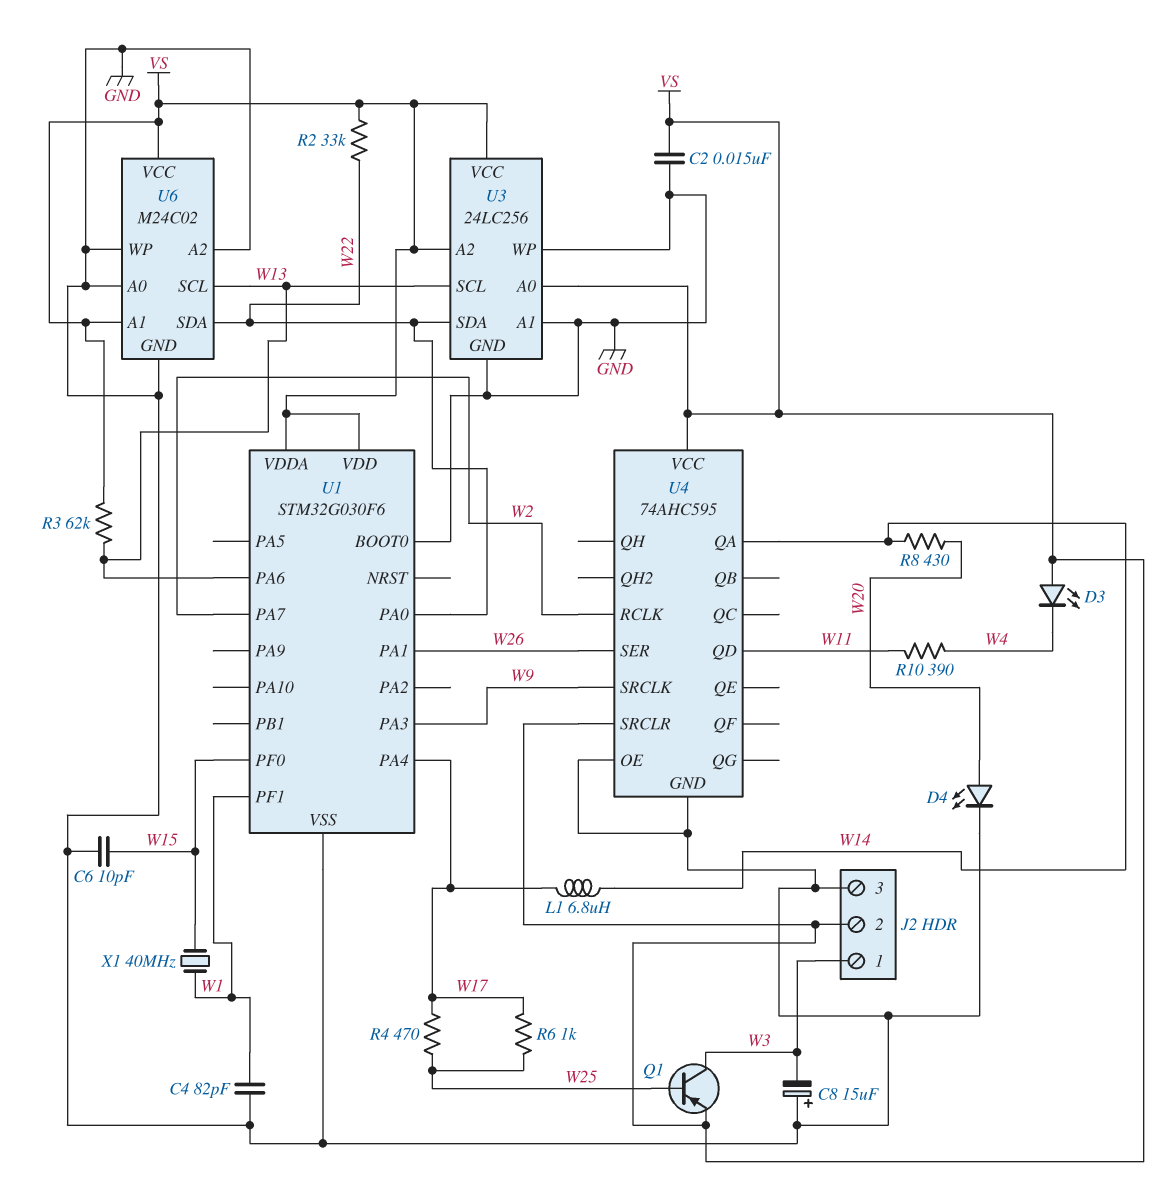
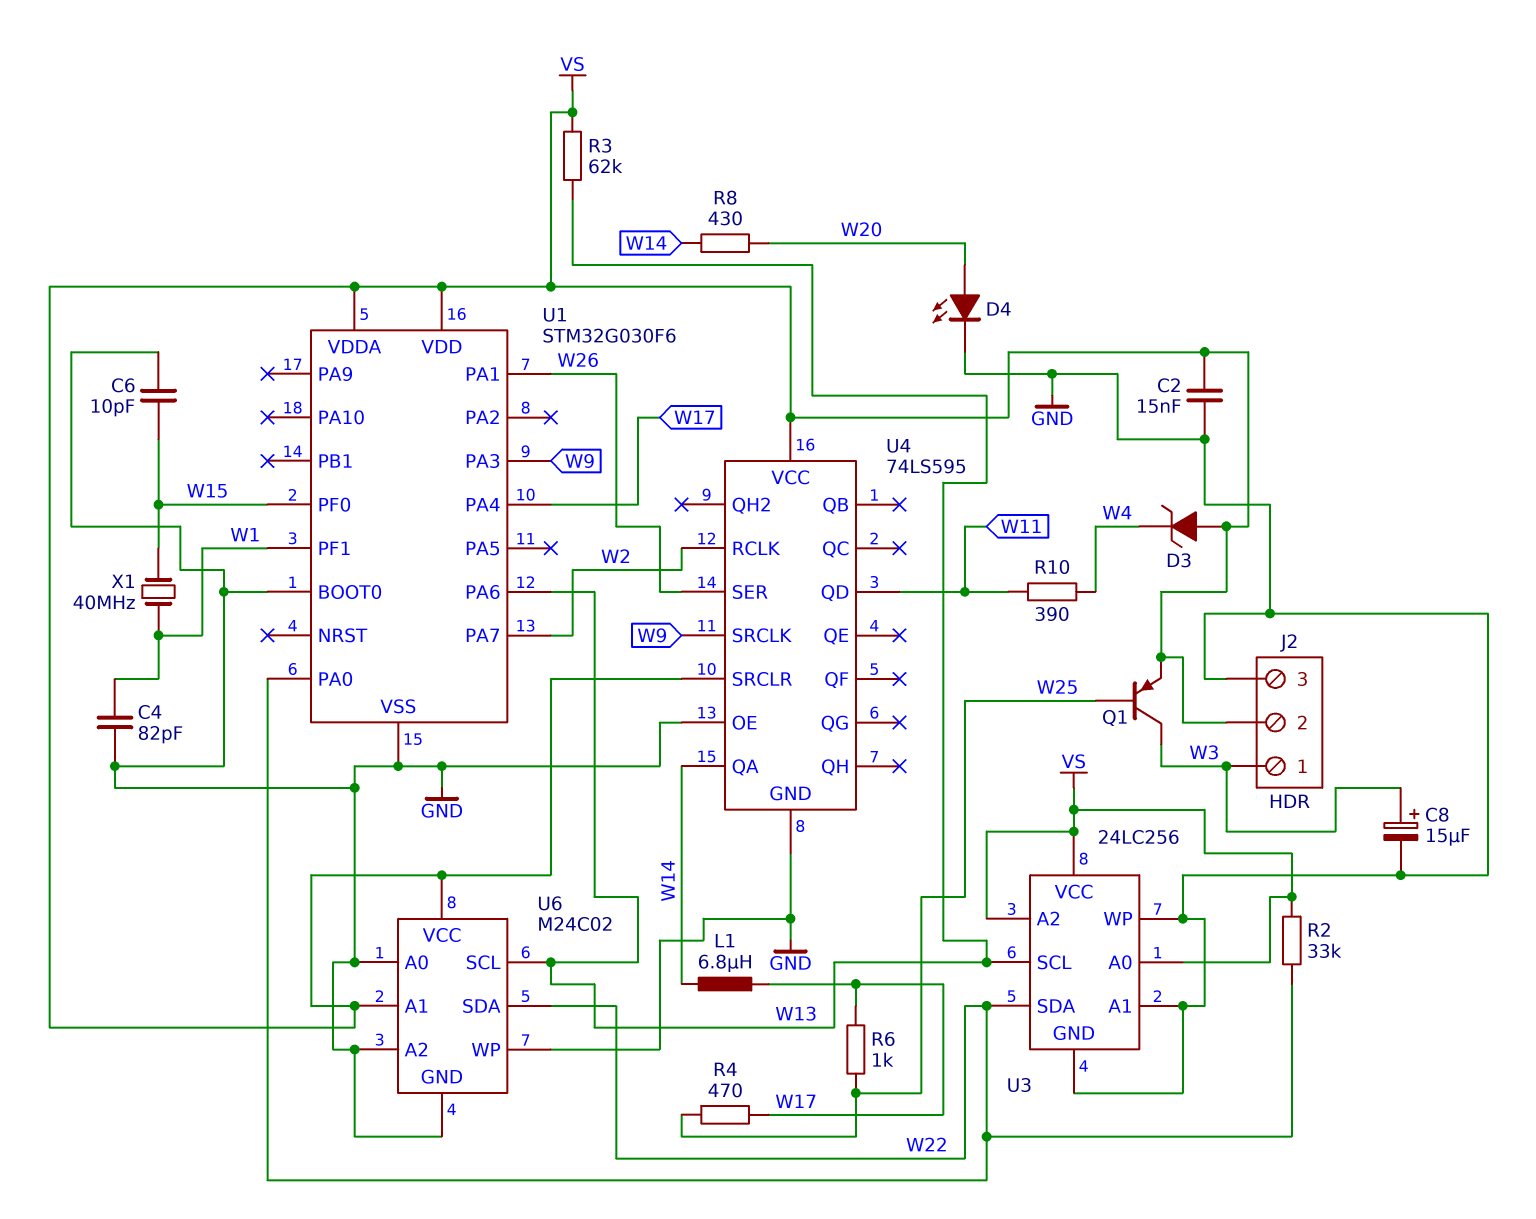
C8: 15uF (plus GND, minus W3) -> 15uF (plus W3, minus GND)
D3: LED (A VS, K W4) -> zener (A VS, K W4)
U4: 74AHC595 -> 74LS595

